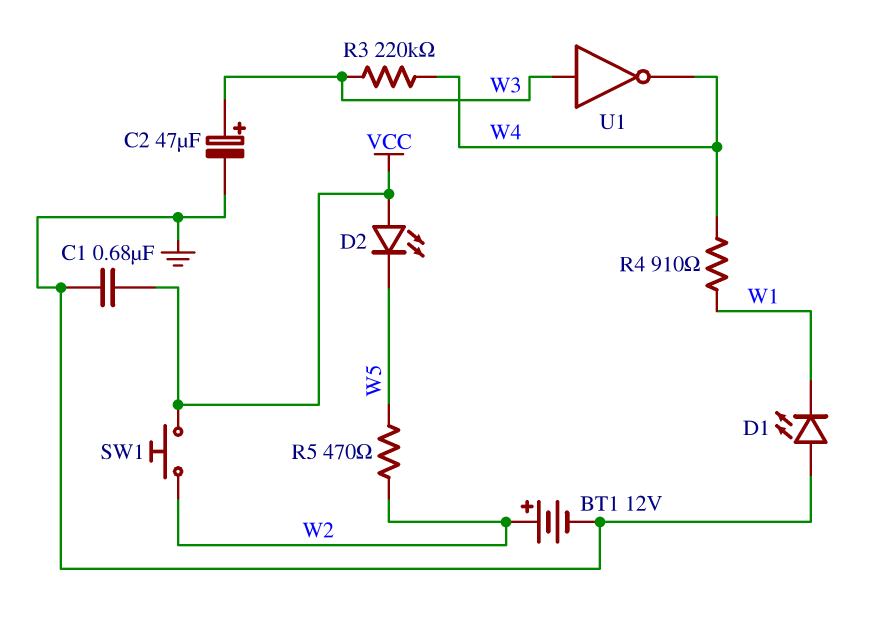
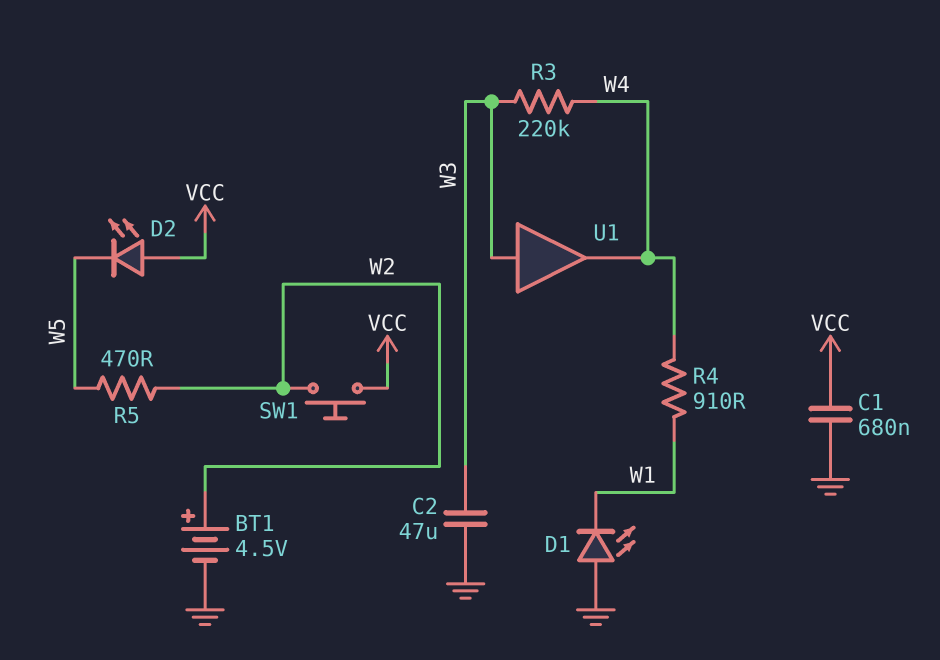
BT1: 12V (plus W2, minus GND) -> 4.5V (plus W2, minus GND)
C2: 47uF (plus W3, minus GND) -> 47uF (GND, W3)
U1: NOT (in W3, out W4) -> buffer (in W3, out W4)

